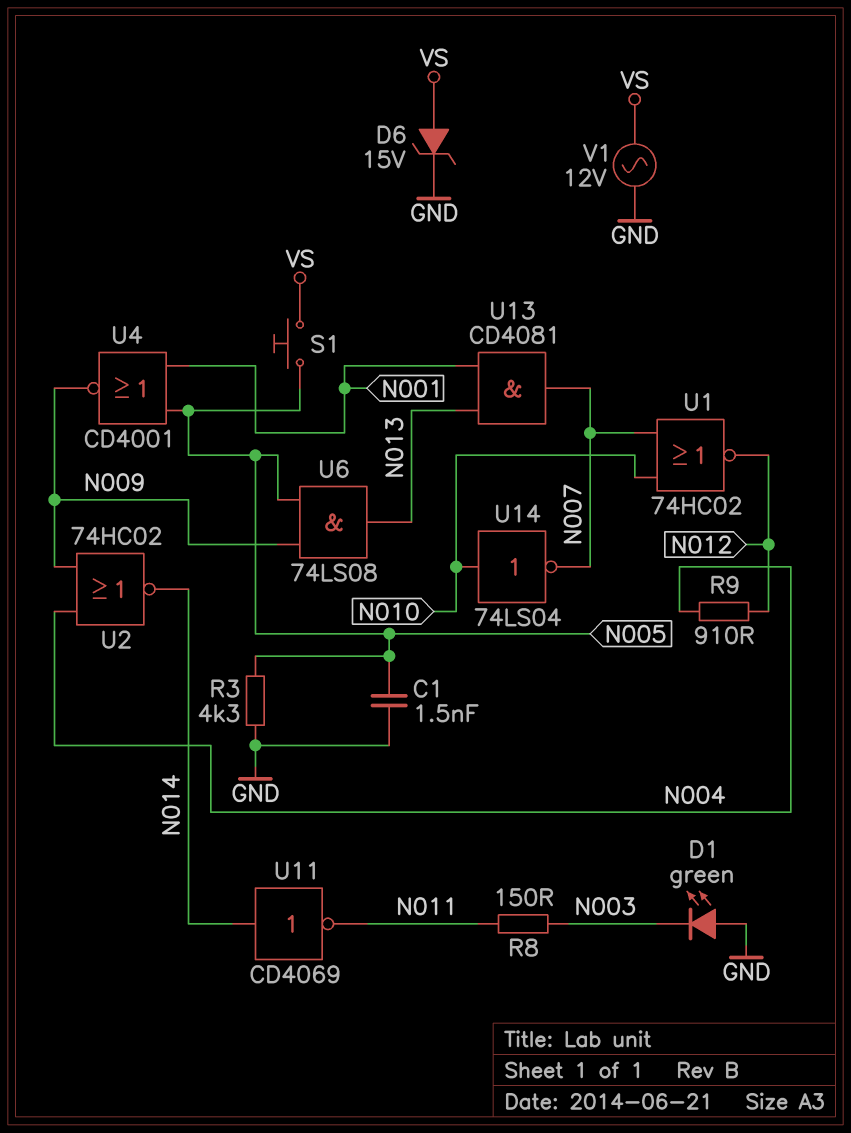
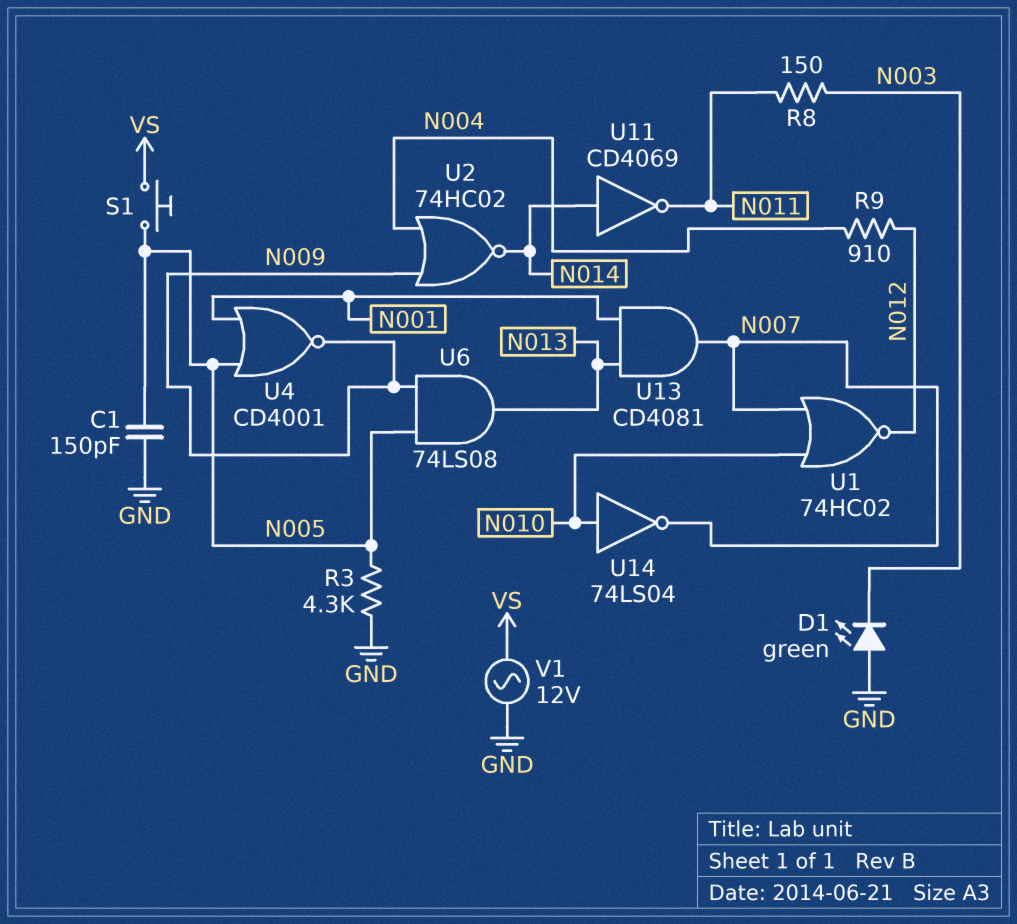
C1: 1.5nF (GND, N005) -> 150pF (GND, N005)
D6: zener 15V (A VS, K GND) -> none

